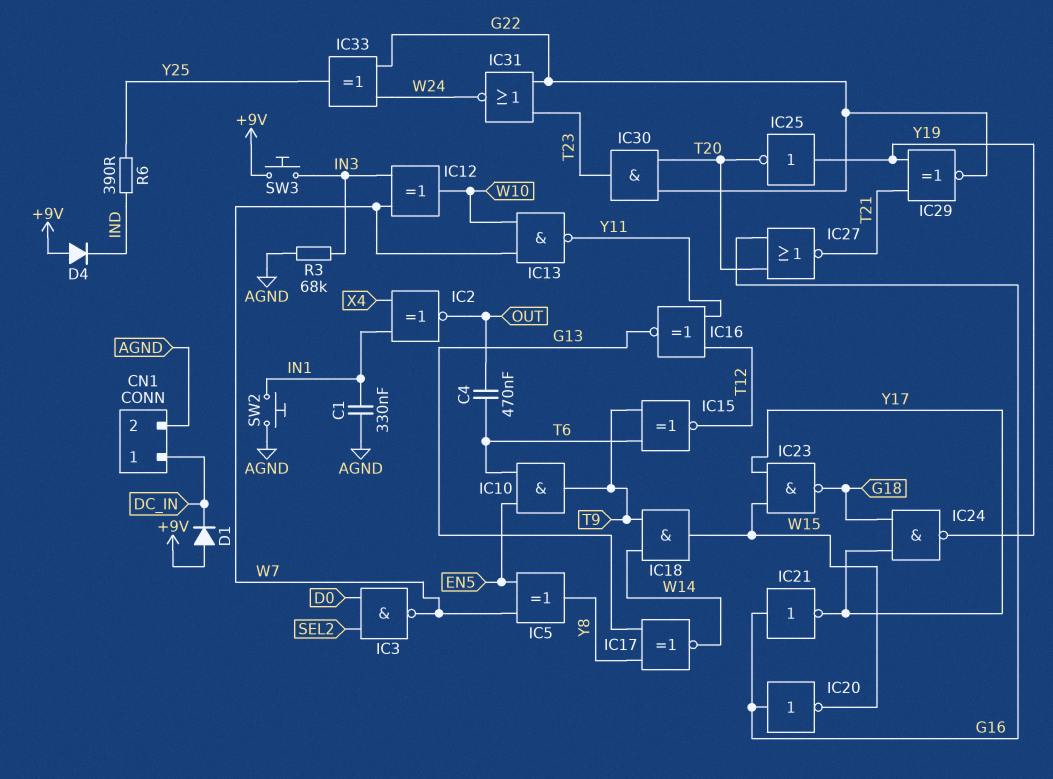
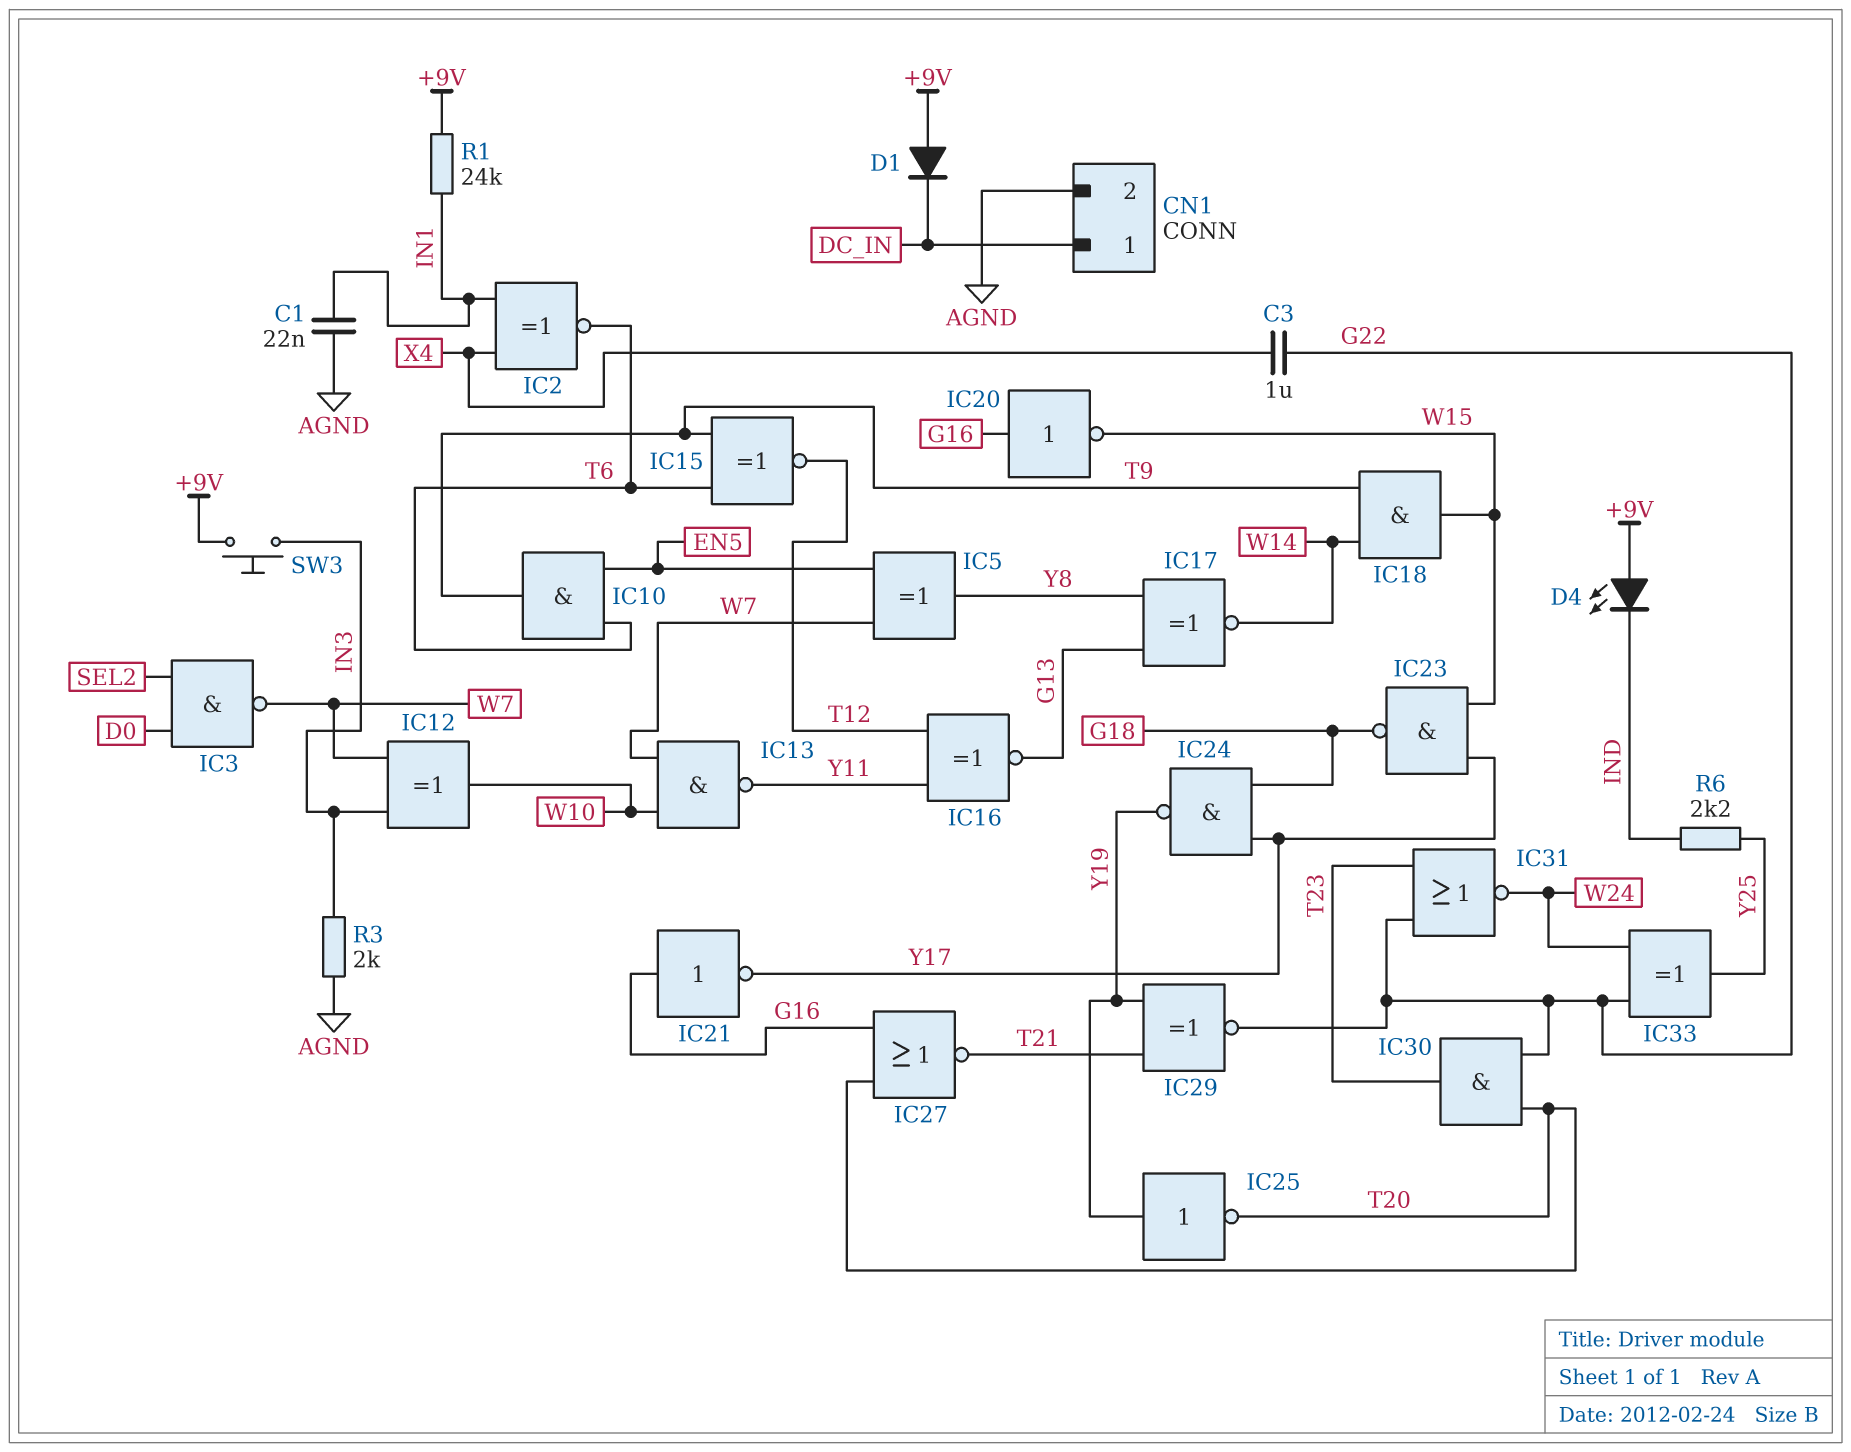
C1: 330nF (AGND, IN1) -> 22nF (AGND, IN1)
C3: none -> 1uF (G22, X4)
C4: 470nF (OUT, T6) -> none
D4: diode (A +9V, K IND) -> LED (A +9V, K IND)
IC2: XNOR (in IN1, in X4, out OUT) -> XNOR (in IN1, in X4, out T6)
R1: none -> 24k (+9V, IN1)
R3: 68k (AGND, IN3) -> 2k (AGND, IN3)
R6: 390 (IND, Y25) -> 2.2k (IND, Y25)
SW2: button (AGND, IN1) -> none

